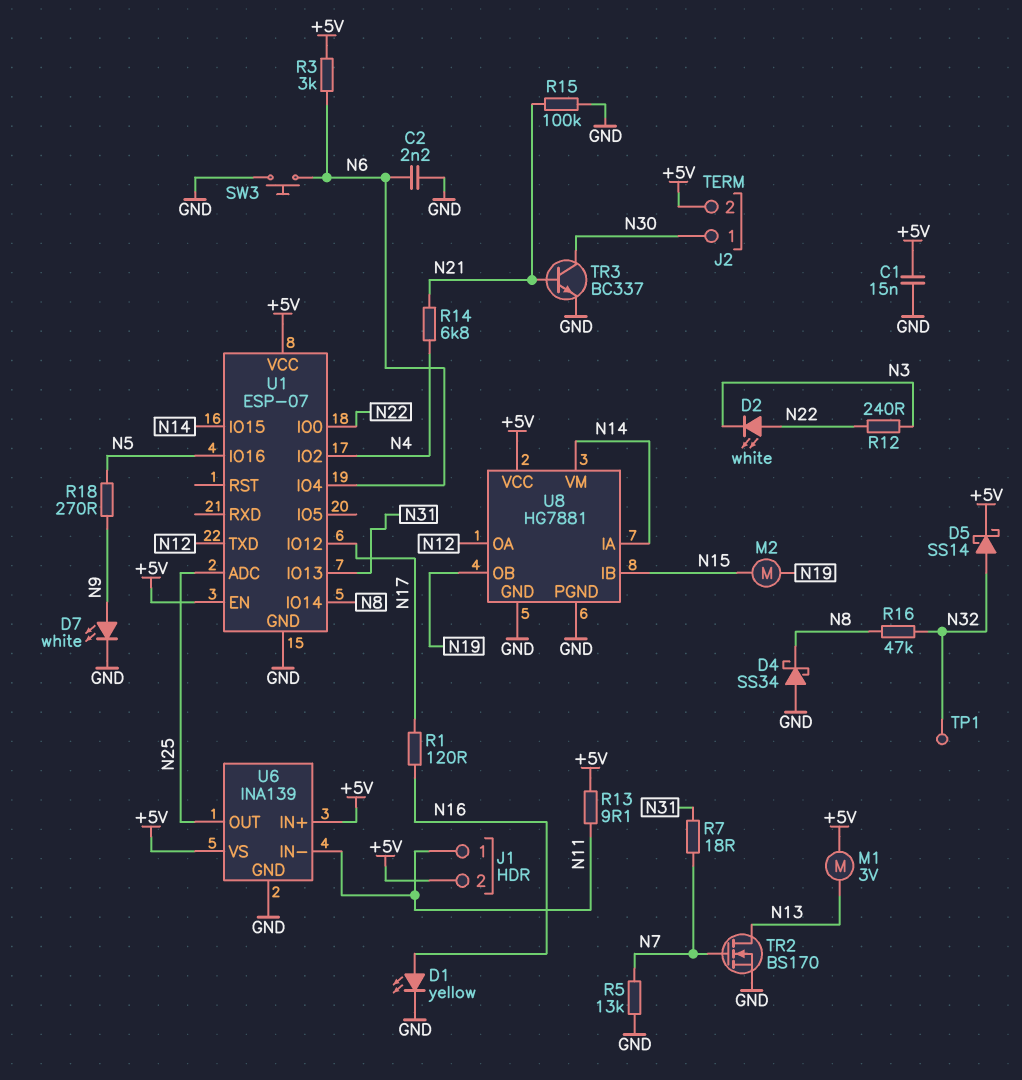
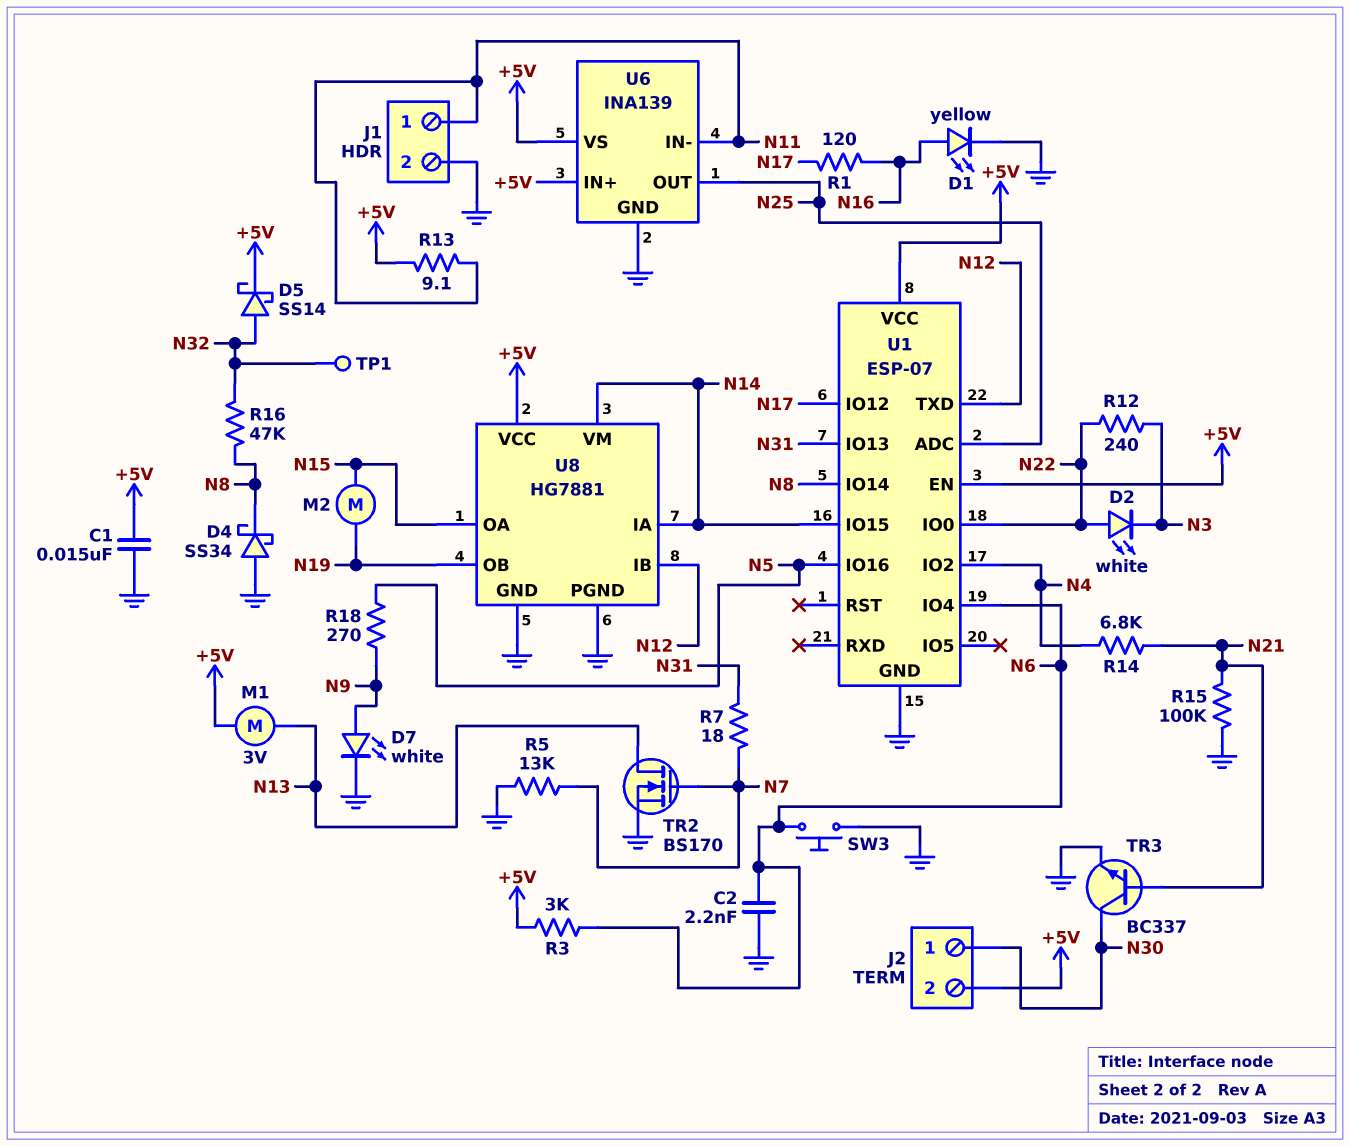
J1 pin 2: +5V -> GND
U8 pin IB: N15 -> N12
U8 pin OA: N12 -> N15

